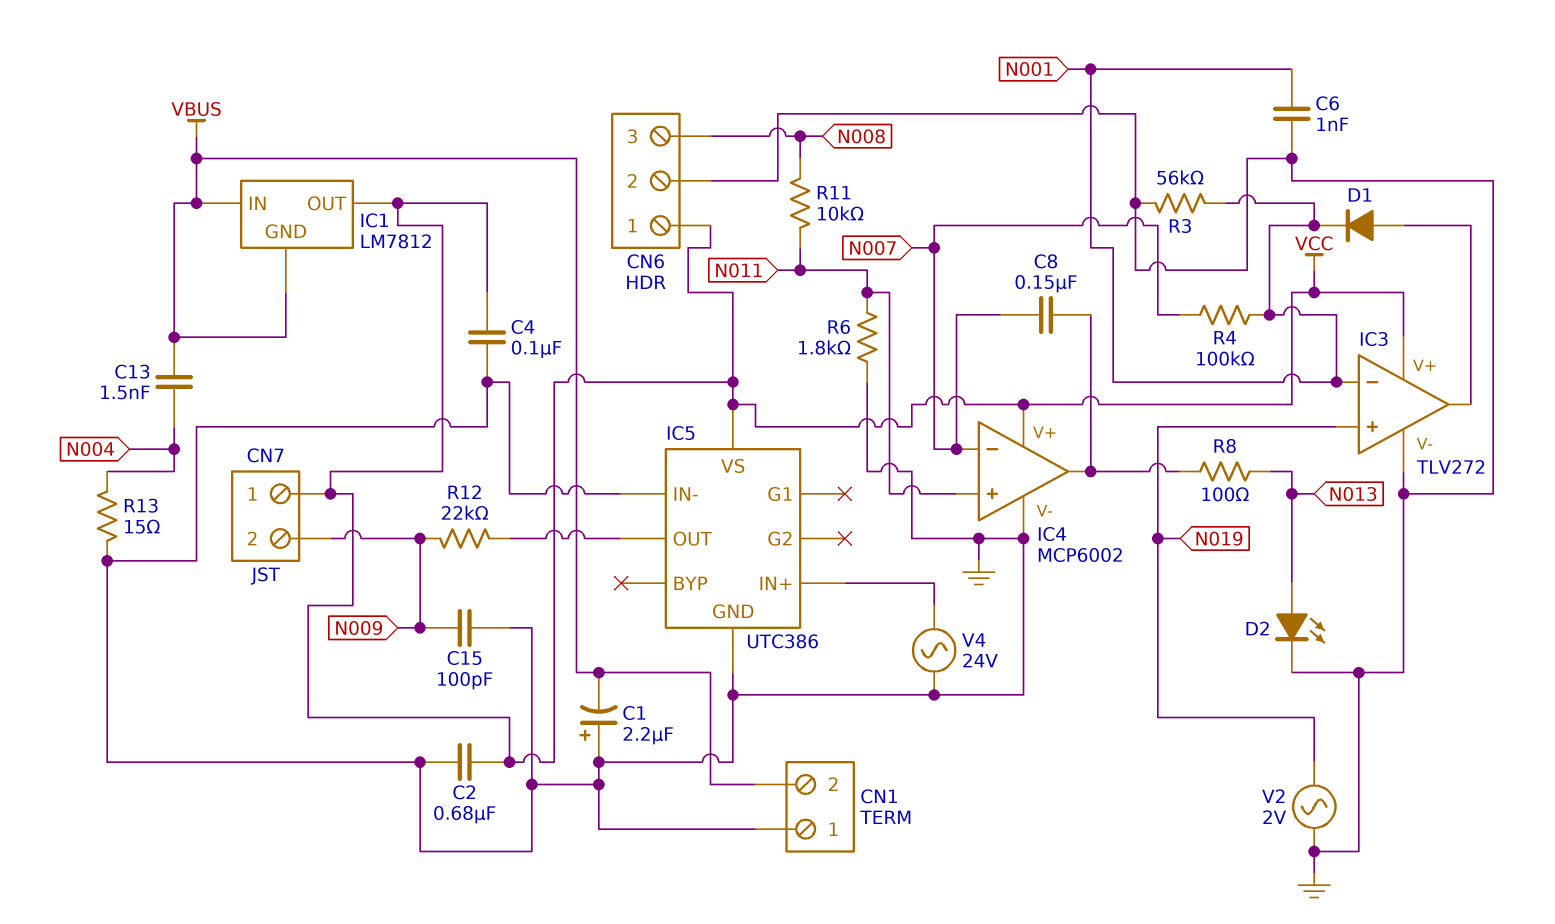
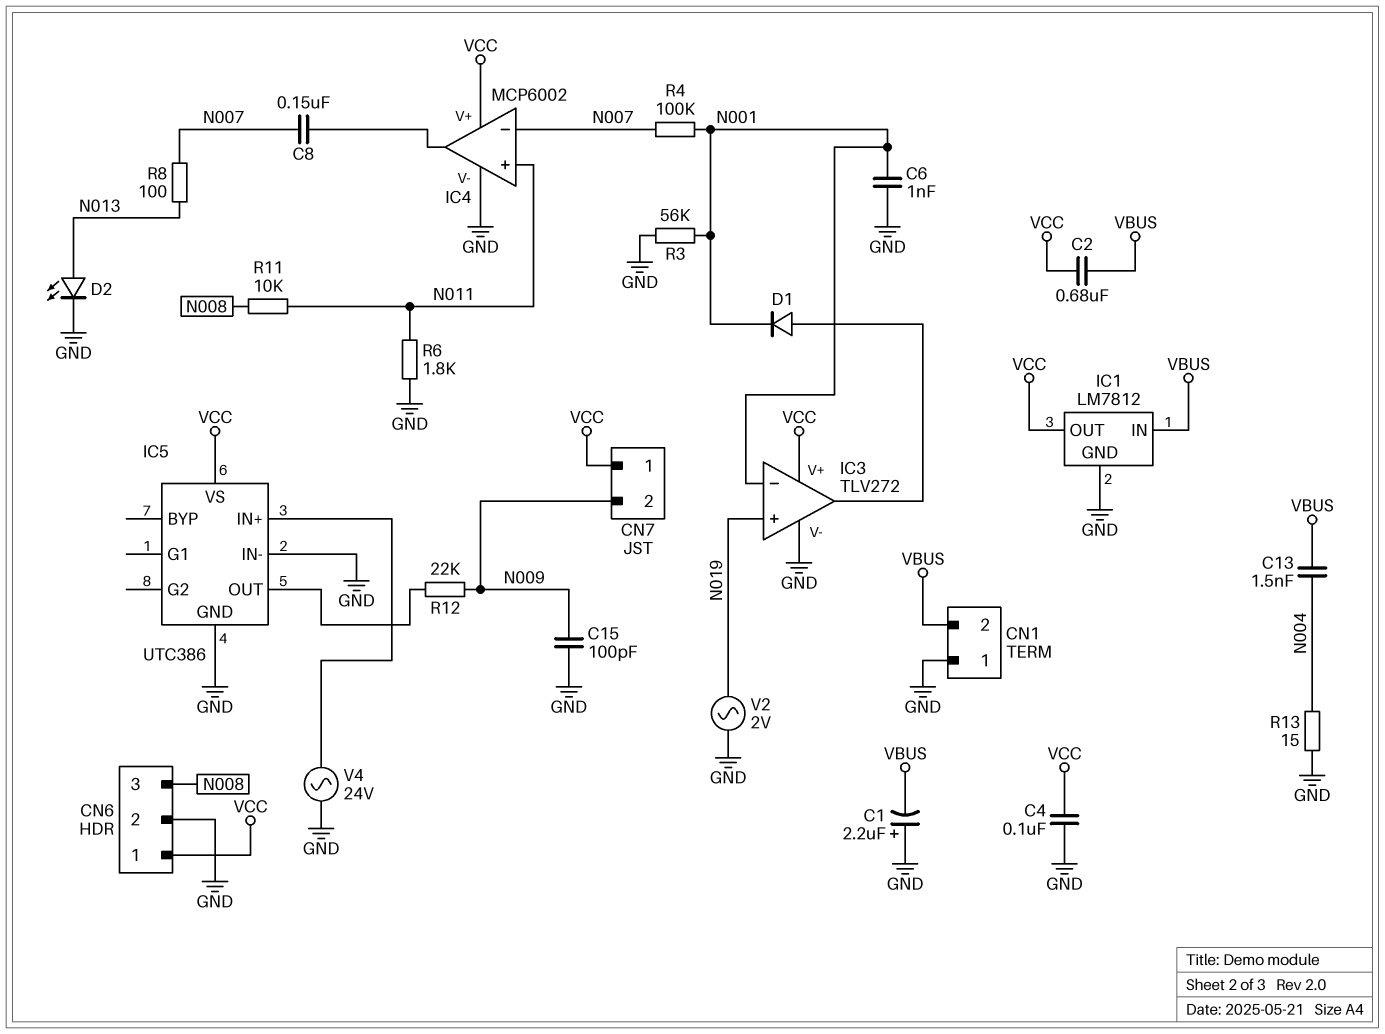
C2: 680nF (GND, VCC) -> 680nF (VBUS, VCC)
IC1 pin GND: VBUS -> GND
R8: 100 (IC4/out, N013) -> 100 (N007, N013)

